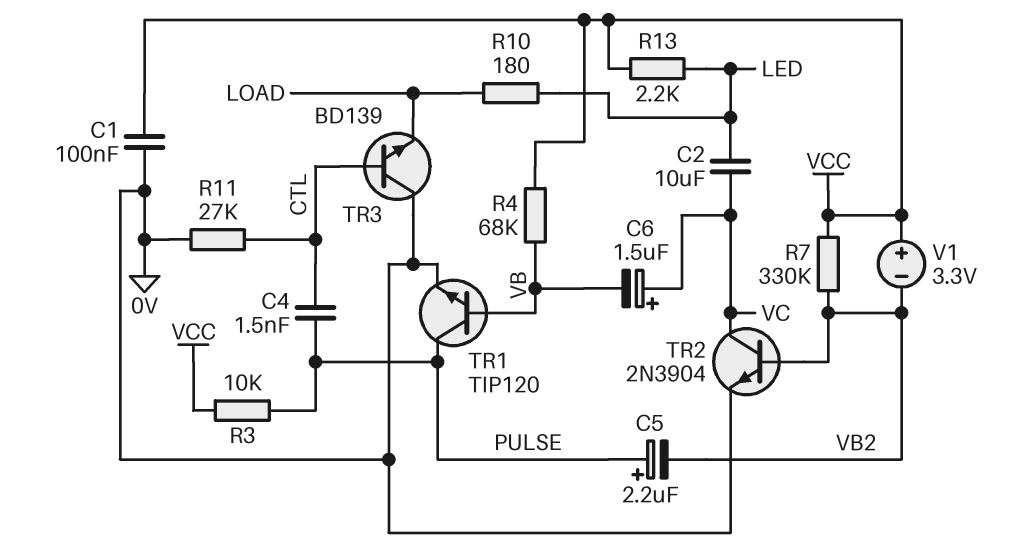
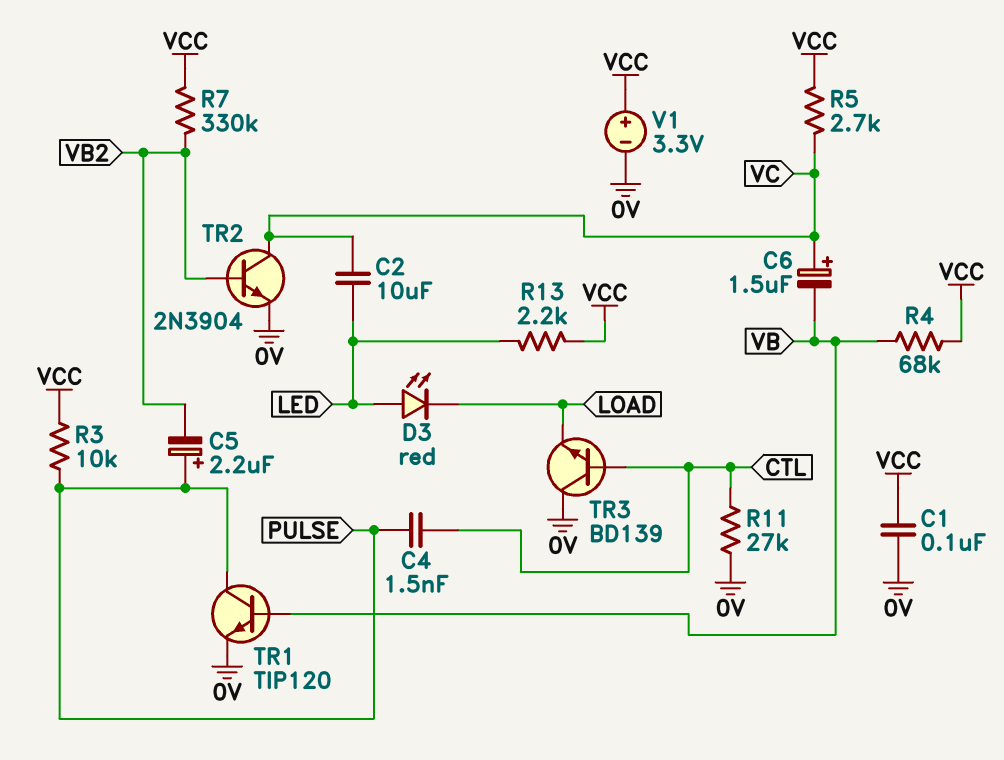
D3: none -> LED red (A LED, K LOAD)
R5: none -> 2.7k (VC, VCC)
R10: 180 (LED, LOAD) -> none
V1: 3.3V (plus VCC, minus VB2) -> 3.3V (plus VCC, minus 0V)

